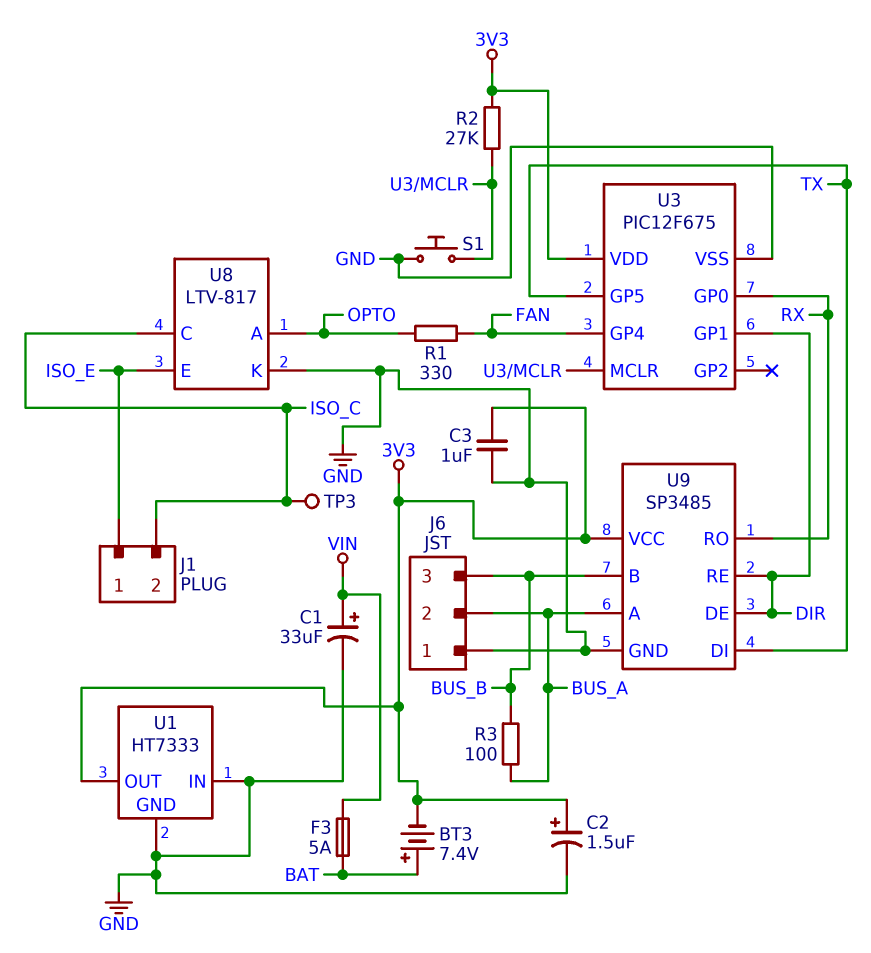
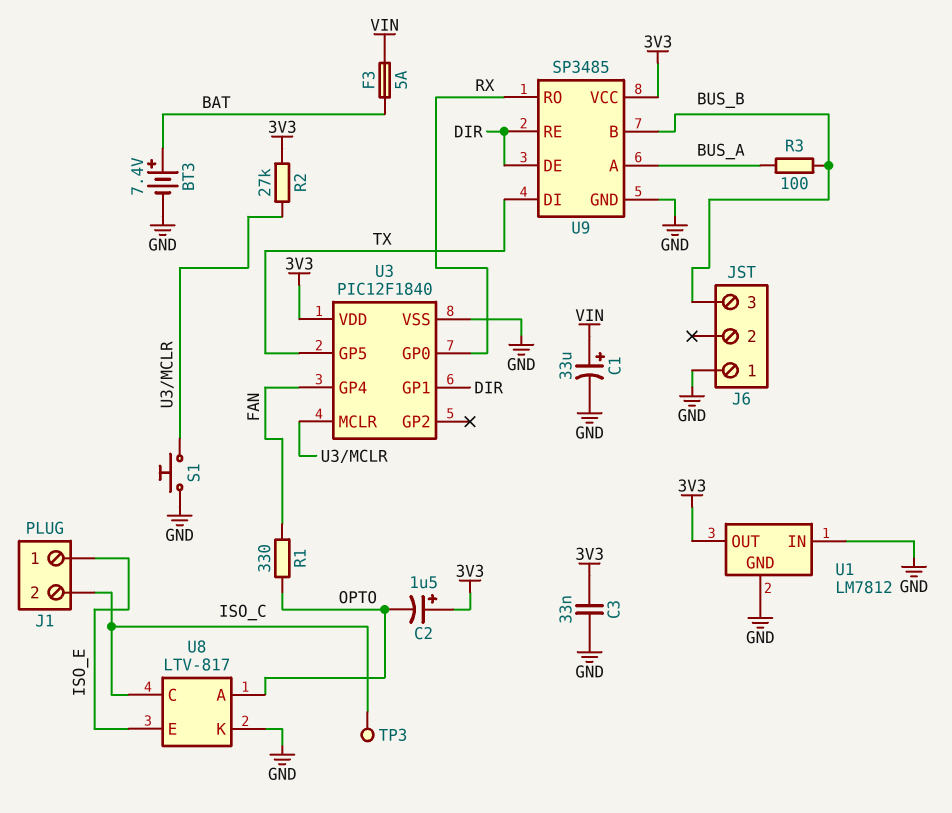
BT3: 7.4V (plus BAT, minus 3V3) -> 7.4V (plus BAT, minus GND)
C2: 1.5uF (plus 3V3, minus GND) -> 1.5uF (plus 3V3, minus OPTO)
C3: 1uF (3V3, GND) -> 33nF (3V3, GND)
J6 pin 2: BUS_A -> none
U1: HT7333 -> LM7812
U3: PIC12F675 -> PIC12F1840

